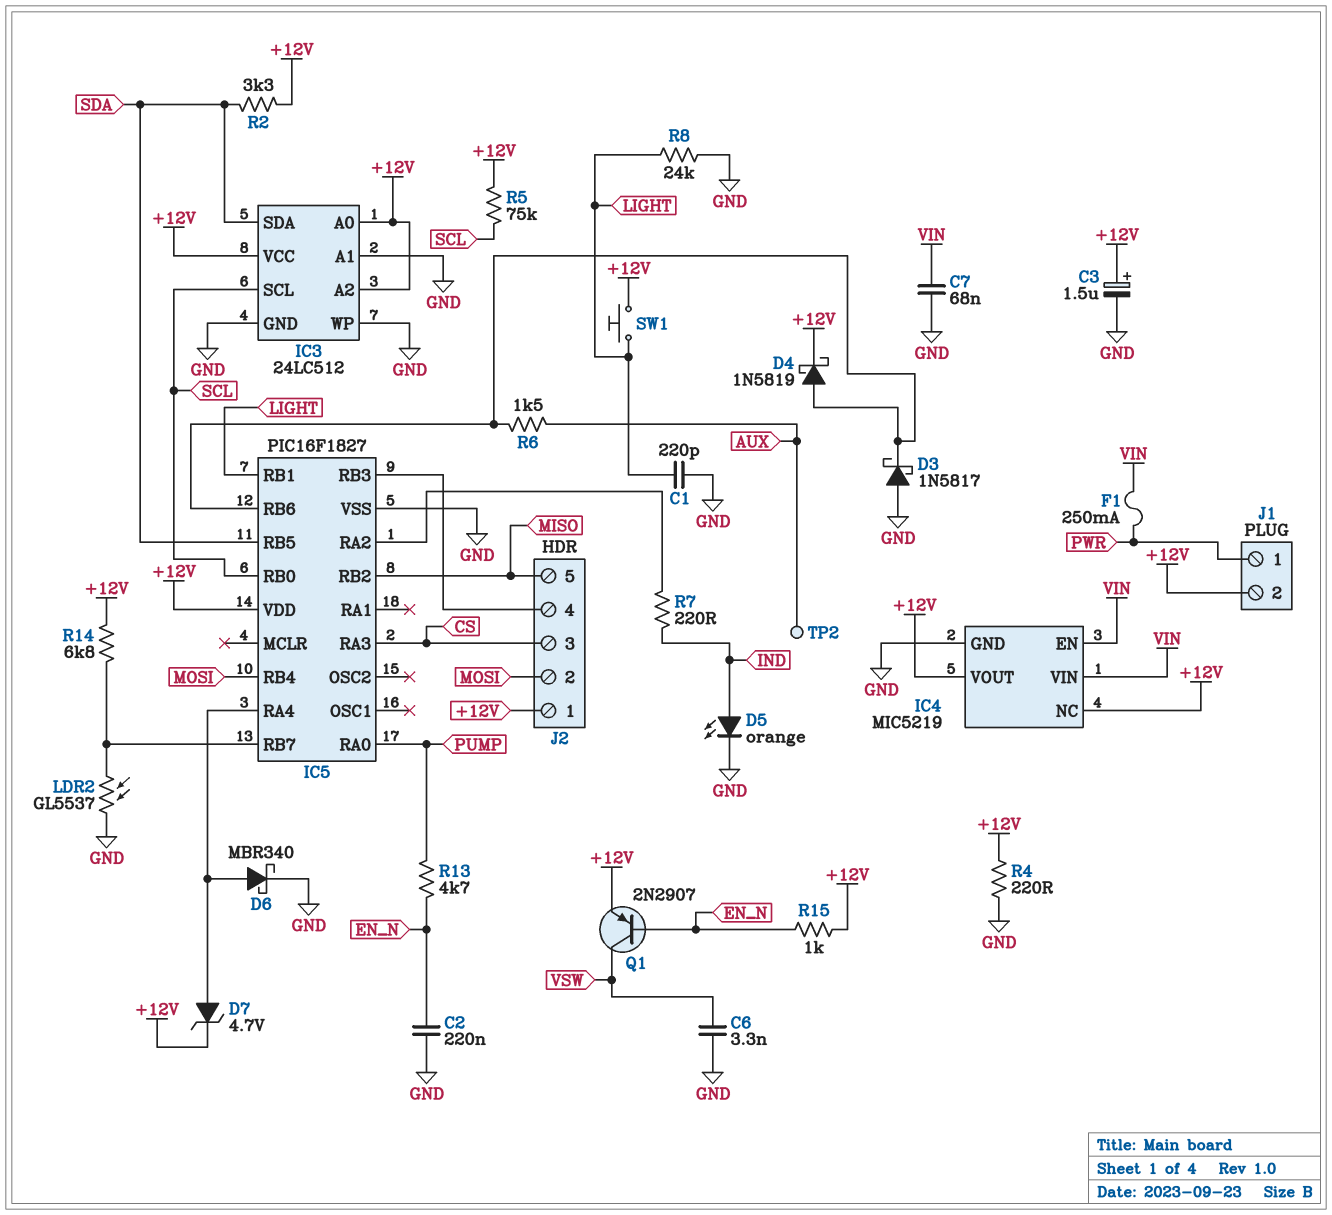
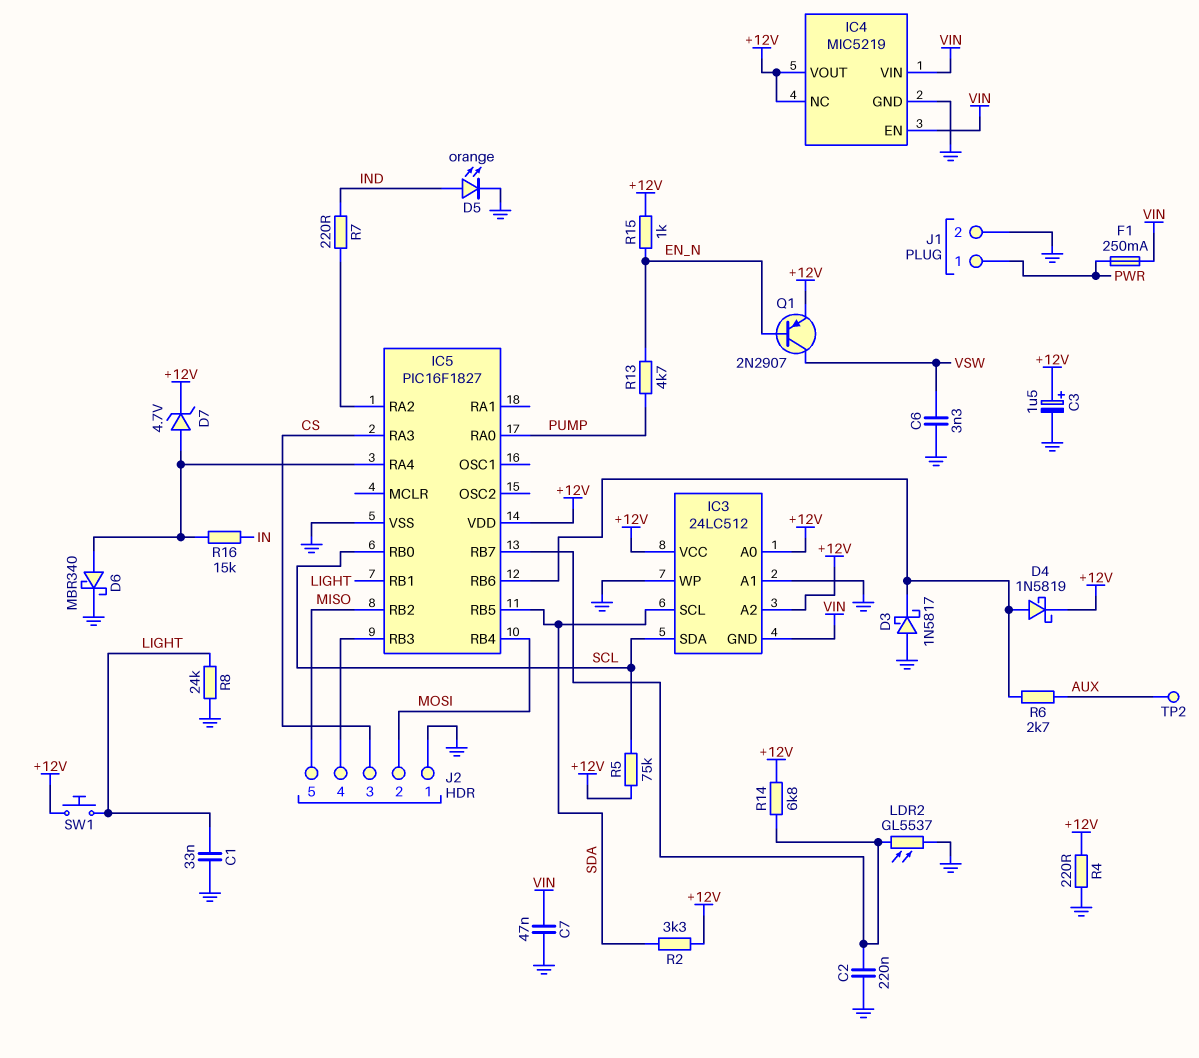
C1: 220pF (GND, LIGHT) -> 33nF (GND, LIGHT)
C2: 220nF (EN_N, GND) -> 220nF (GND, IC5/RB7)
C7: 68nF (GND, VIN) -> 47nF (GND, VIN)
IC3 pin GND: GND -> VIN
IC3 pin SCL: SCL -> SDA
IC3 pin SDA: SDA -> SCL
J1 pin 2: +12V -> GND
J2 pin 1: +12V -> GND
R6: 1.5k (AUX, IC5/RB6) -> 2.7k (AUX, IC5/RB6)
R16: none -> 15k (IC5/RA4, IN)

